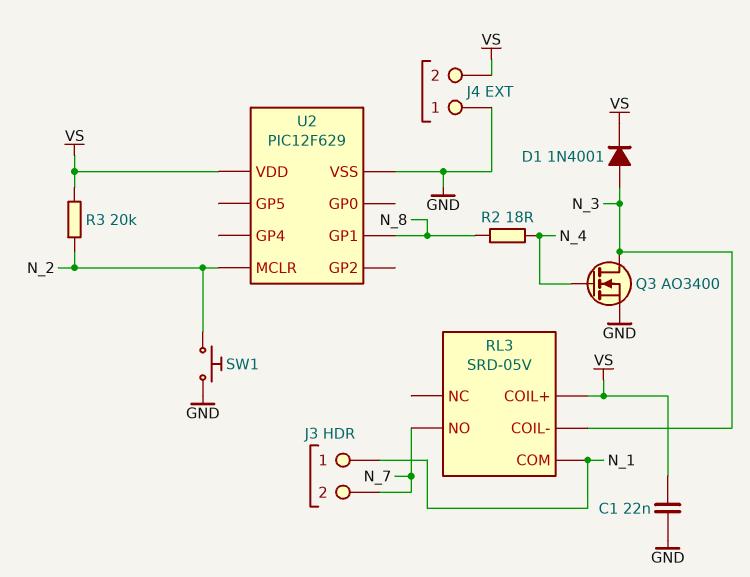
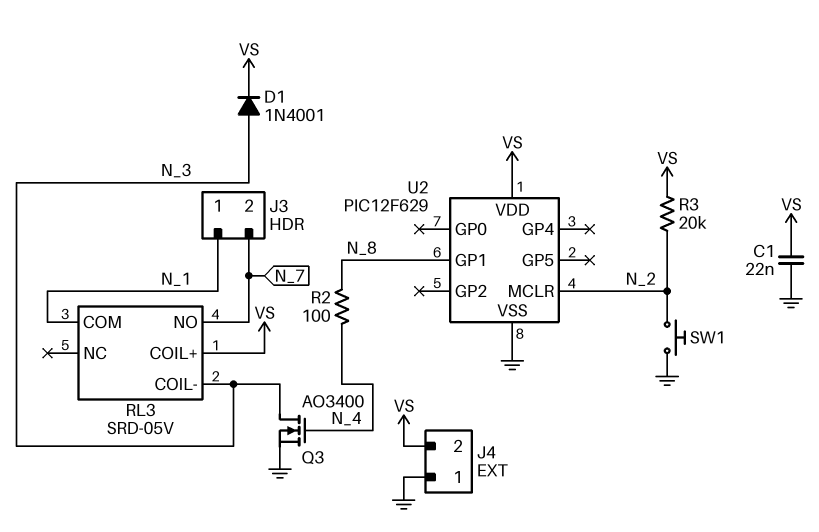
R2: 18 (N_4, N_8) -> 100 (N_4, N_8)

